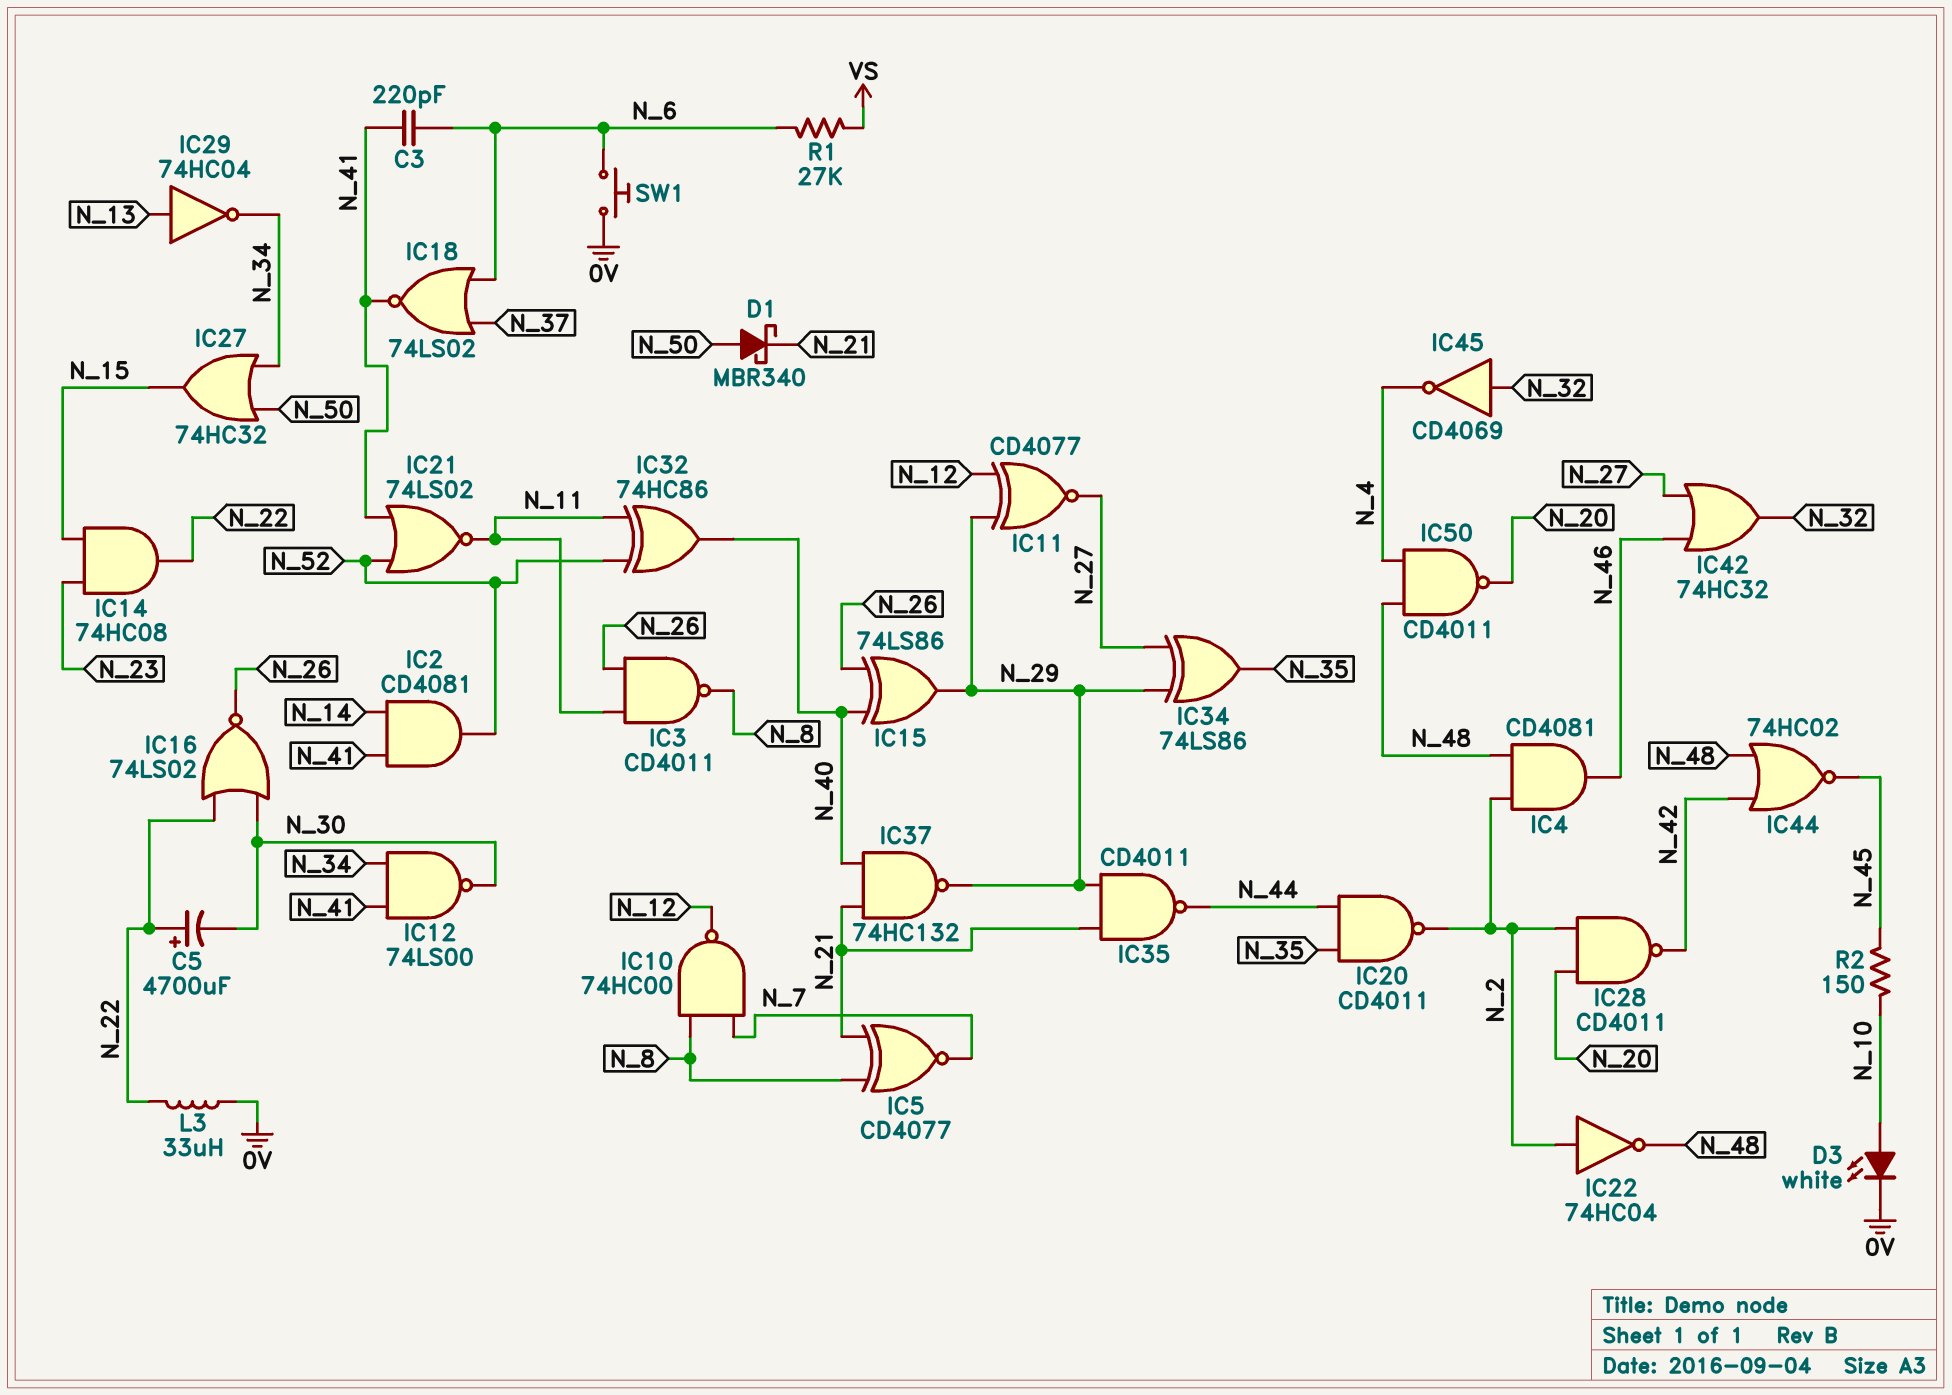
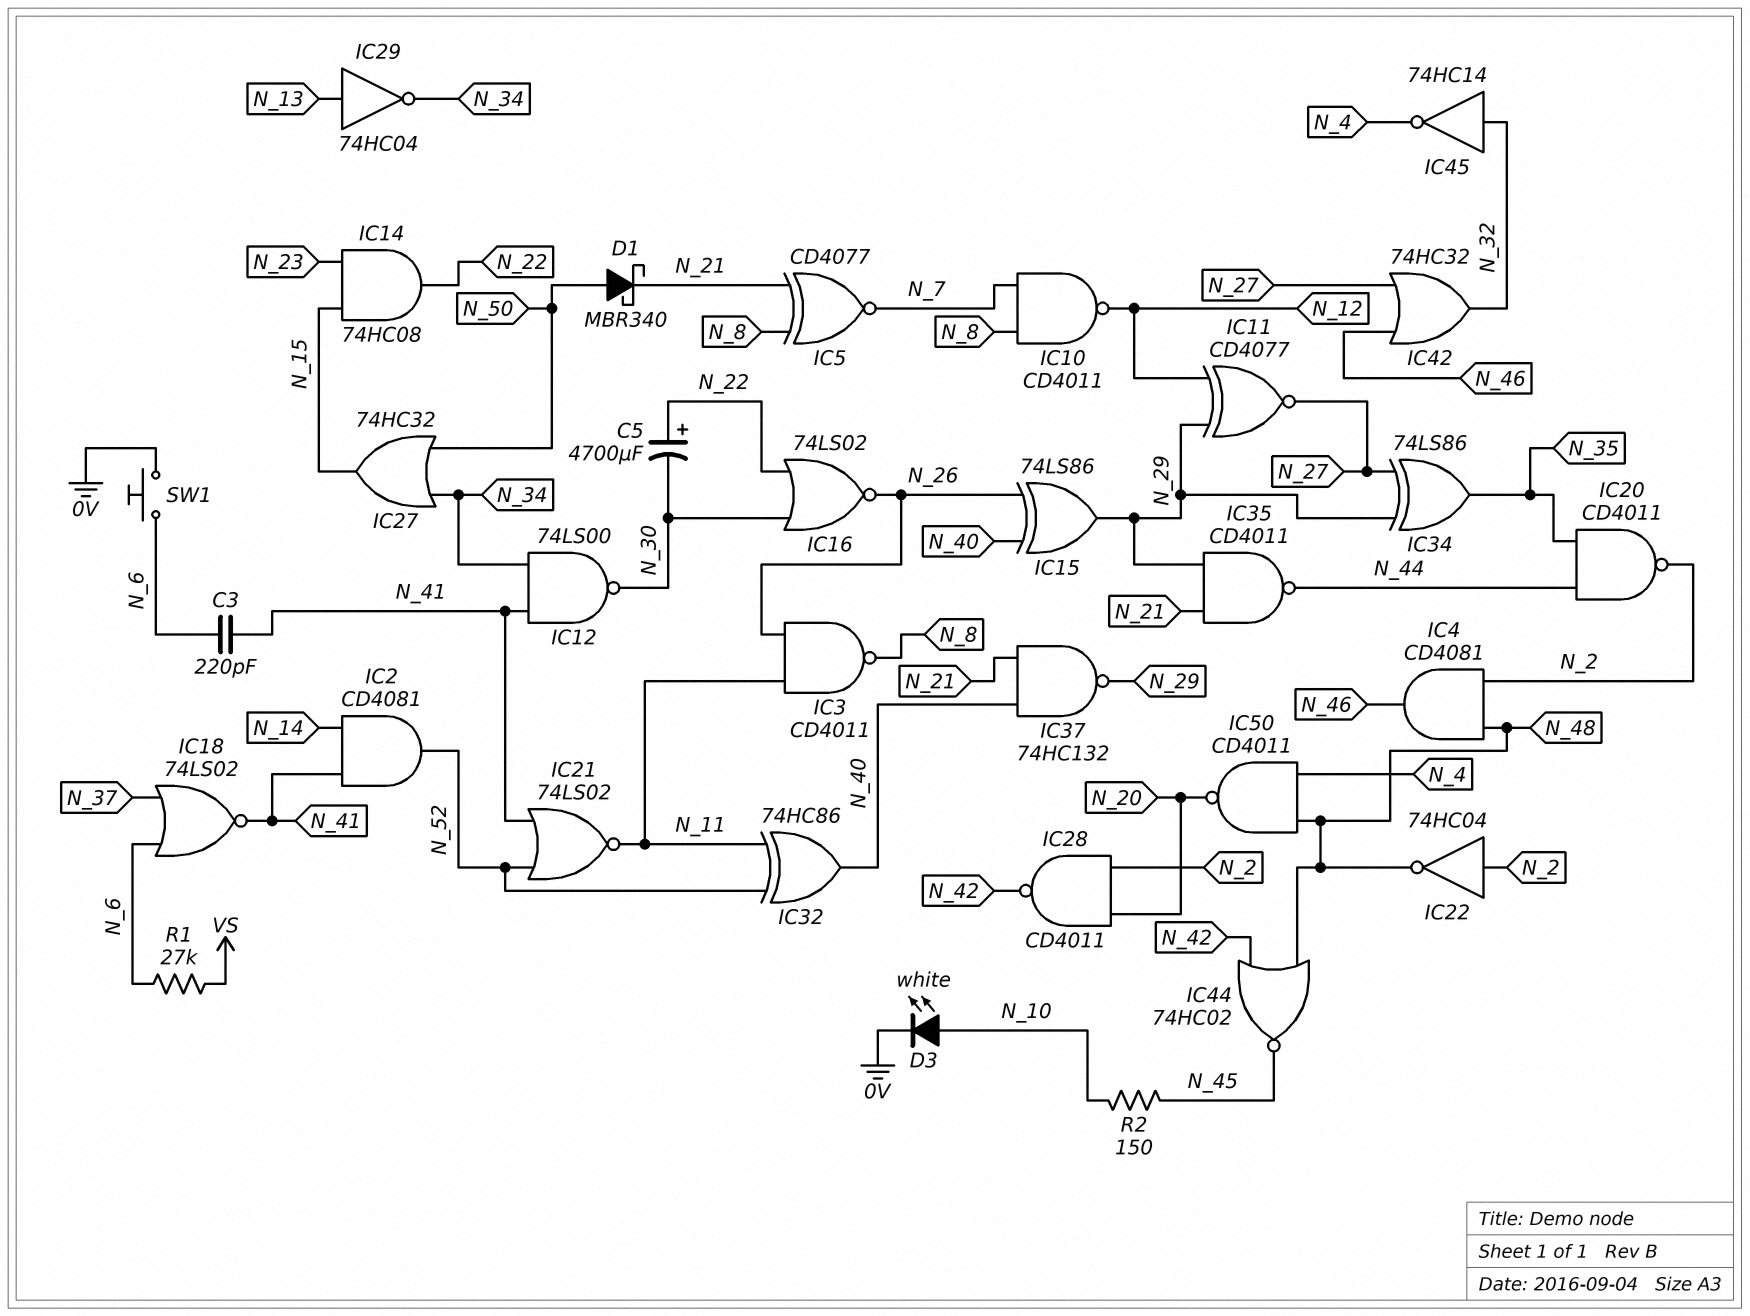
IC10: NAND 74HC00 (in N_7, in N_8, out N_12) -> NAND CD4011 (in N_7, in N_8, out N_12)
IC45: NOT CD4069 (in N_32, out N_4) -> NOT 74HC14 (in N_32, out N_4)
L3: 33uH (0V, N_22) -> none

